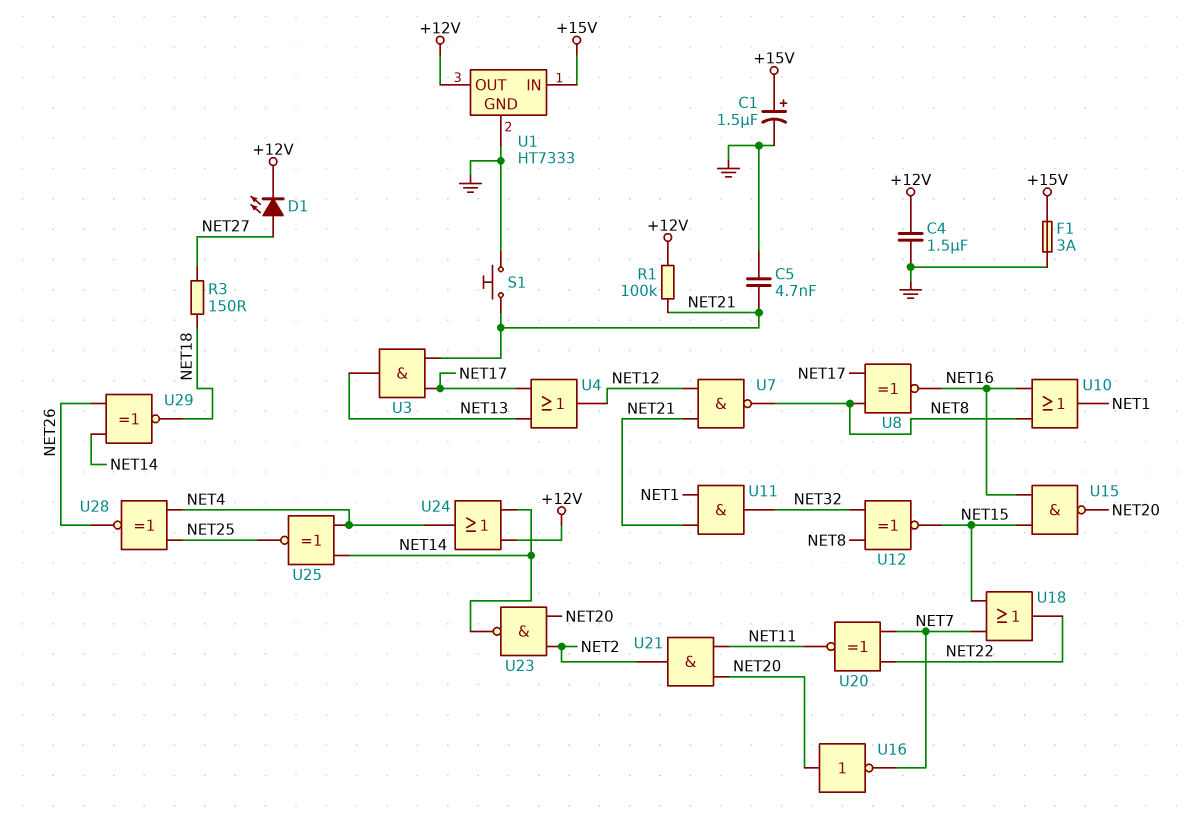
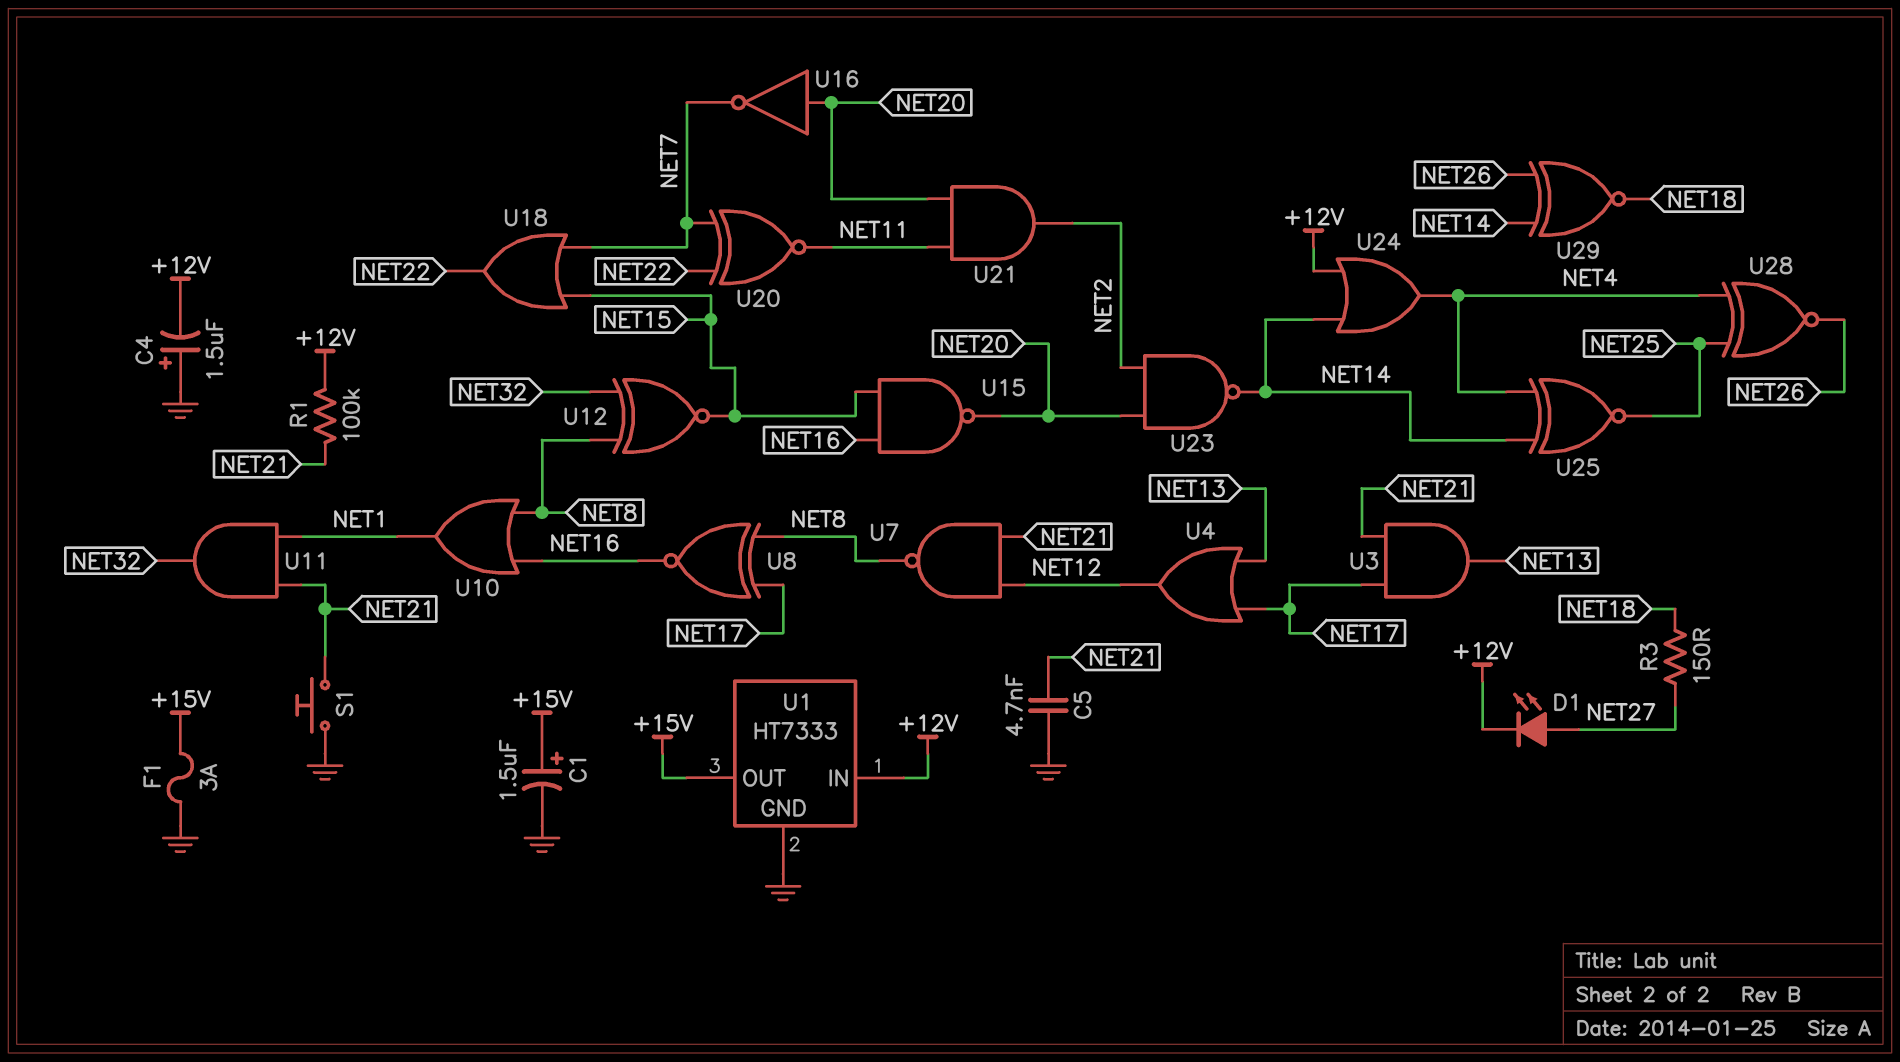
C4: 1.5uF (+12V, GND) -> 1.5uF (plus GND, minus +12V)
U1 pin IN: +15V -> +12V
U1 pin OUT: +12V -> +15V

